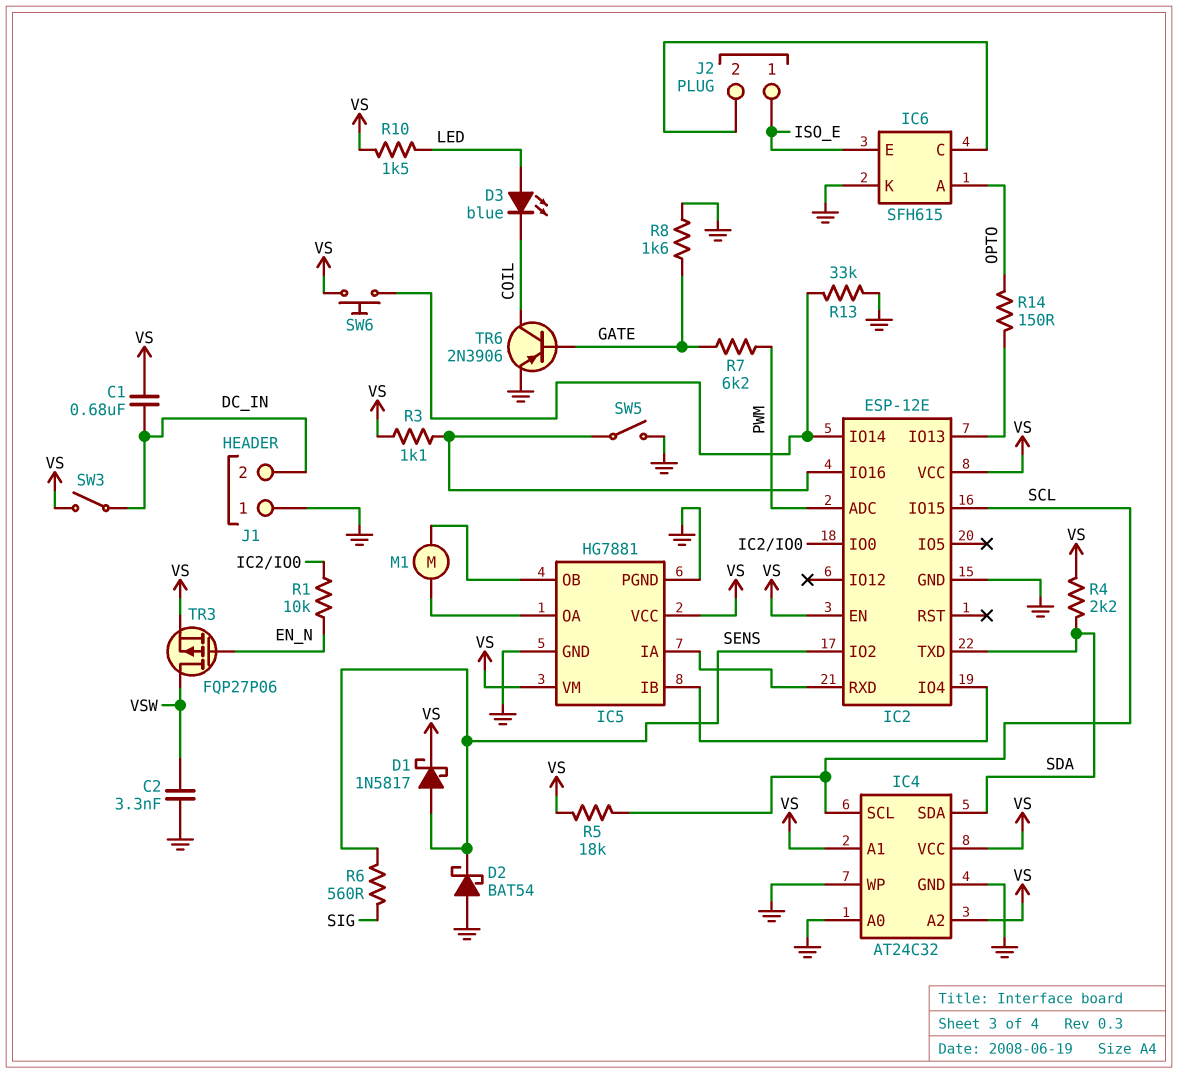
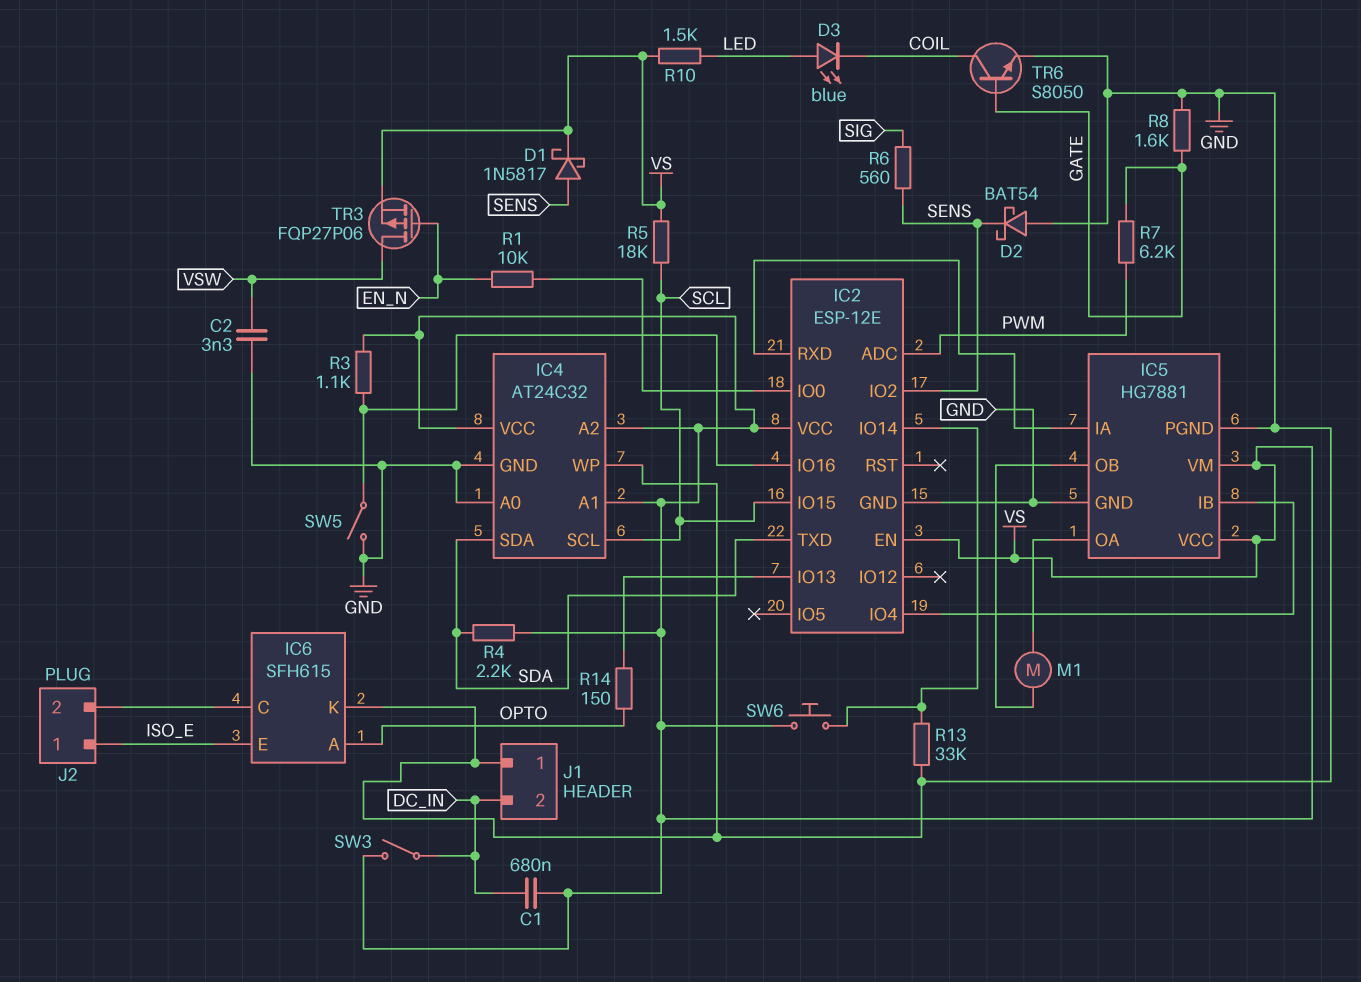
TR6: PNP 2N3906 (B GATE, C COIL, E GND) -> NPN S8050 (B GATE, C COIL, E GND)

